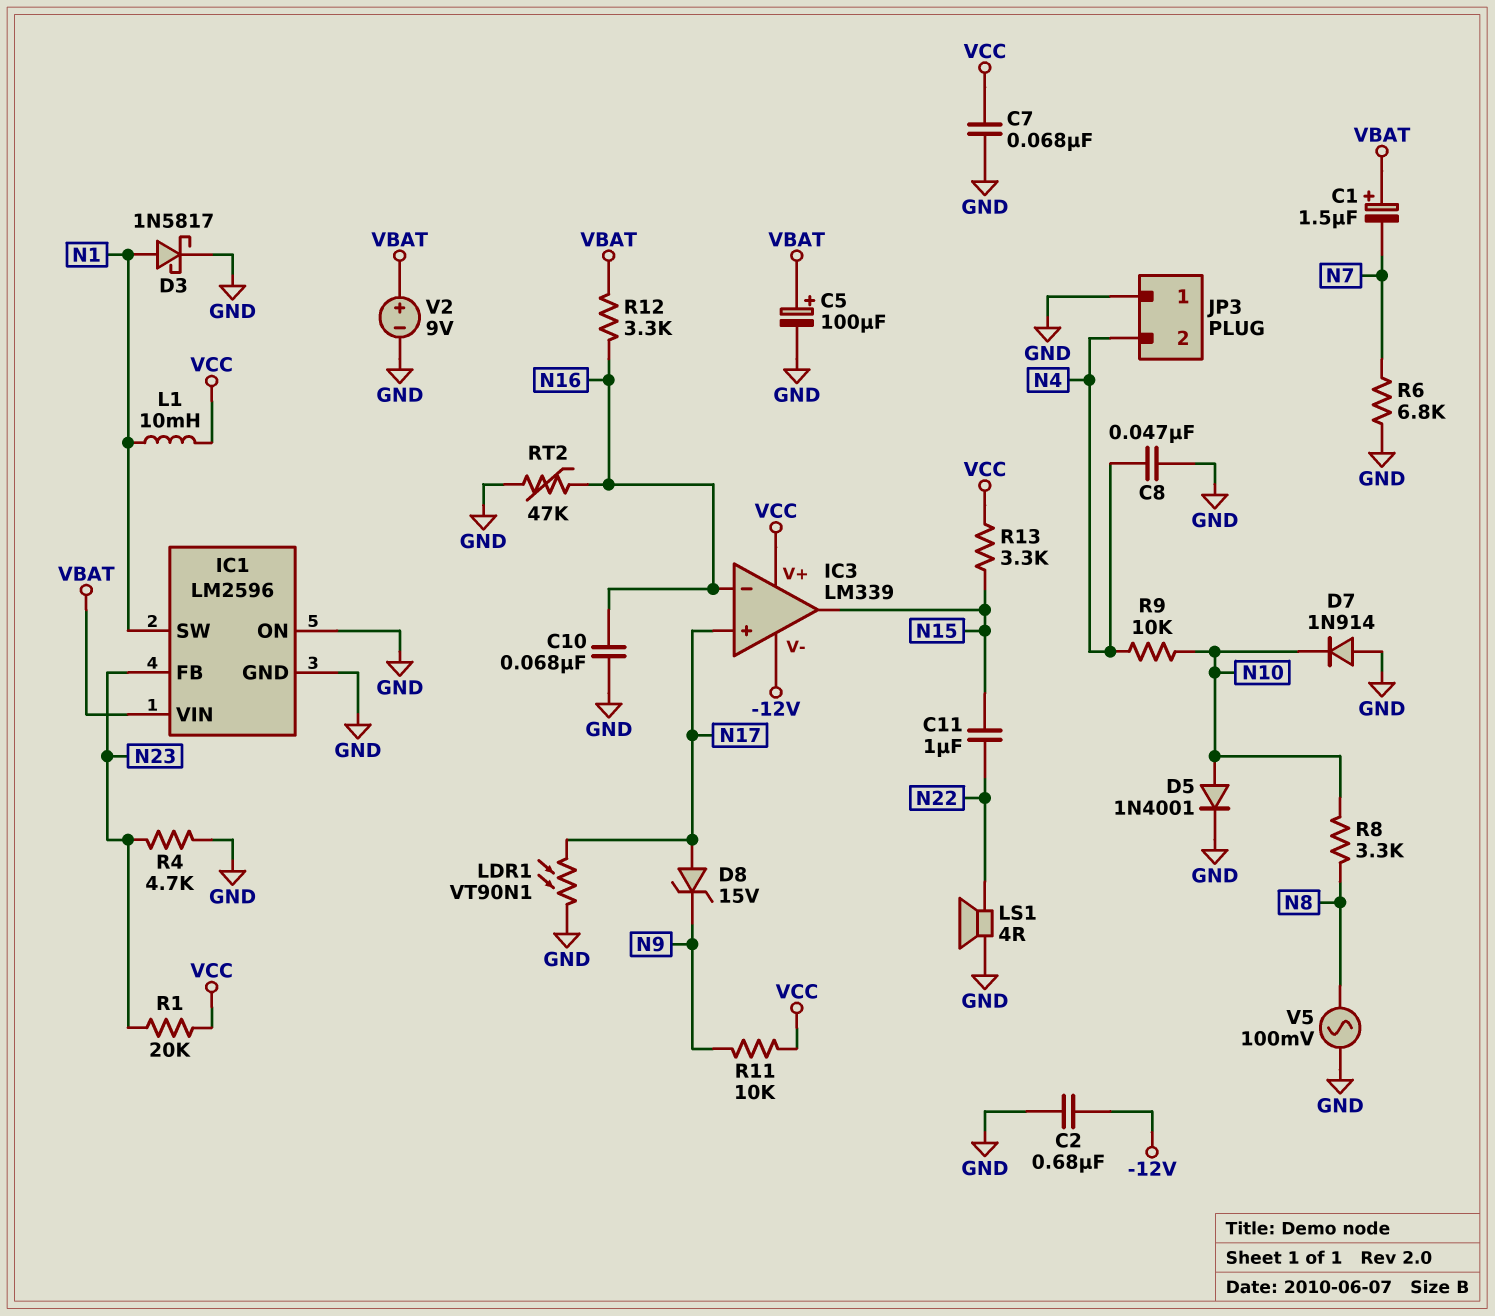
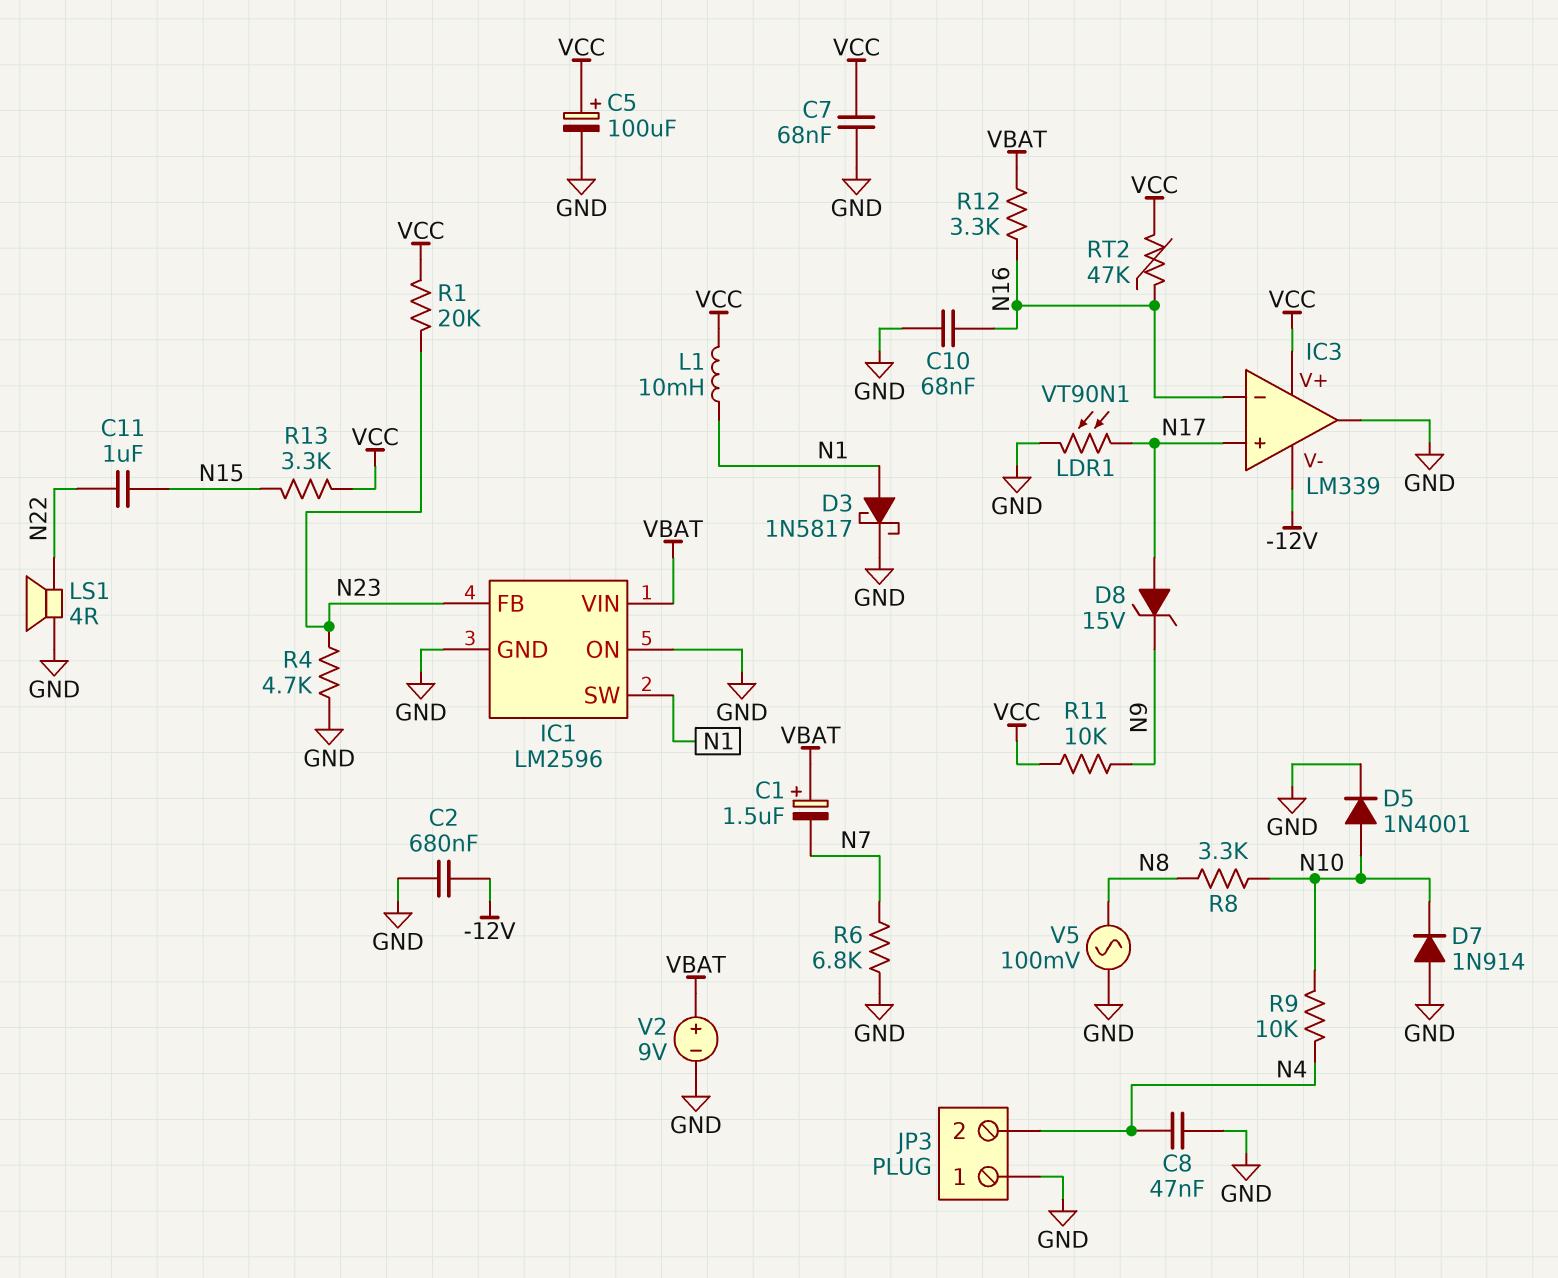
C5: 100uF (plus VBAT, minus GND) -> 100uF (plus VCC, minus GND)
IC3 pin out: N15 -> GND
RT2: 47k (GND, N16) -> 47k (N16, VCC)

